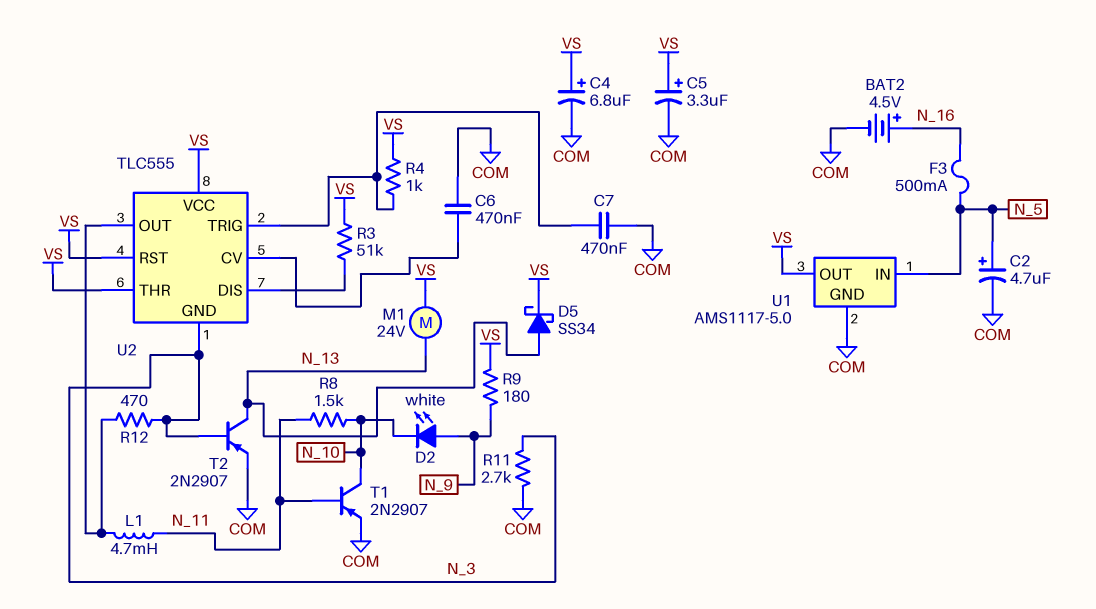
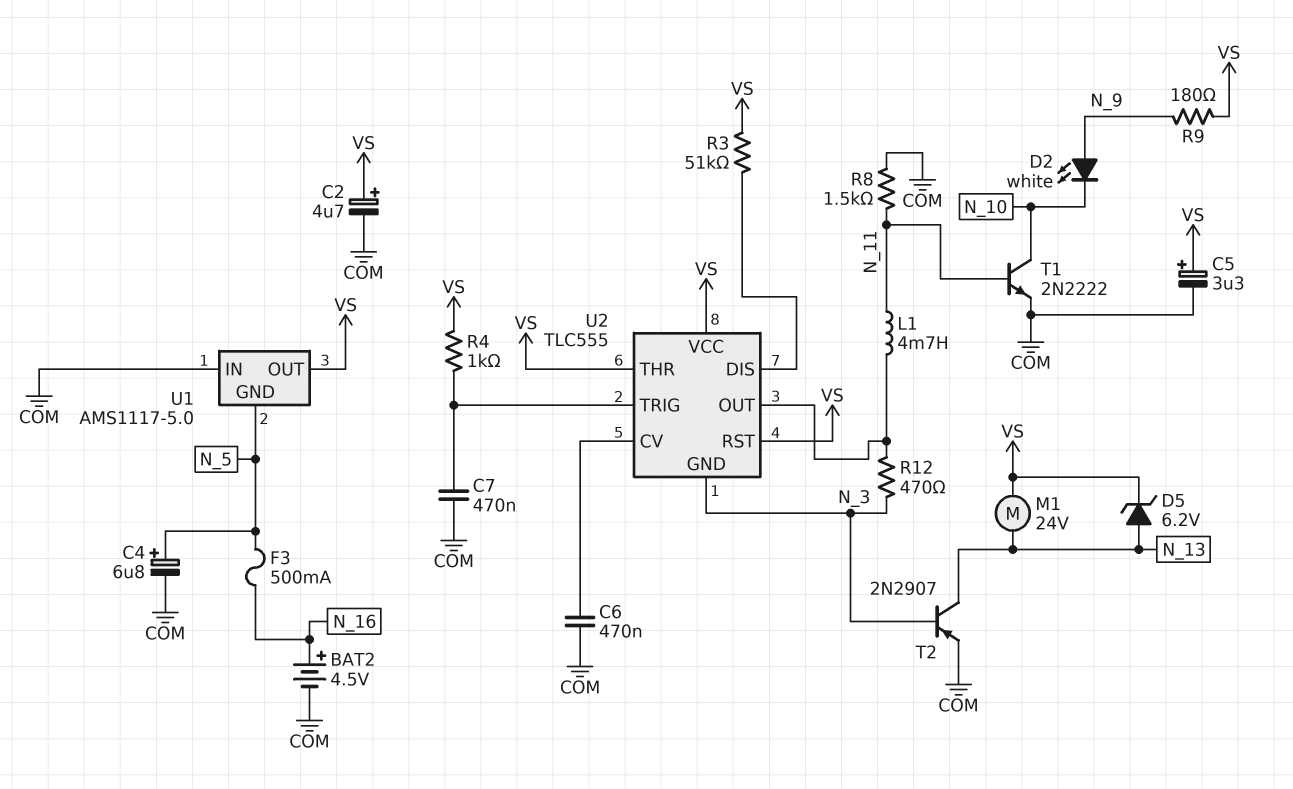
C2: 4.7uF (plus N_5, minus COM) -> 4.7uF (plus VS, minus COM)
C4: 6.8uF (plus VS, minus COM) -> 6.8uF (plus N_5, minus COM)
D5: schottky SS34 (A N_13, K VS) -> zener 6.2V (A N_13, K VS)
R8: 1.5k (N_10, N_11) -> 1.5k (COM, N_11)
R11: 2.7k (COM, N_3) -> none
T1: PNP 2N2907 (B N_11, C N_10, E COM) -> NPN 2N2222 (B N_11, C N_10, E COM)
U1 pin GND: COM -> N_5
U1 pin IN: N_5 -> COM

